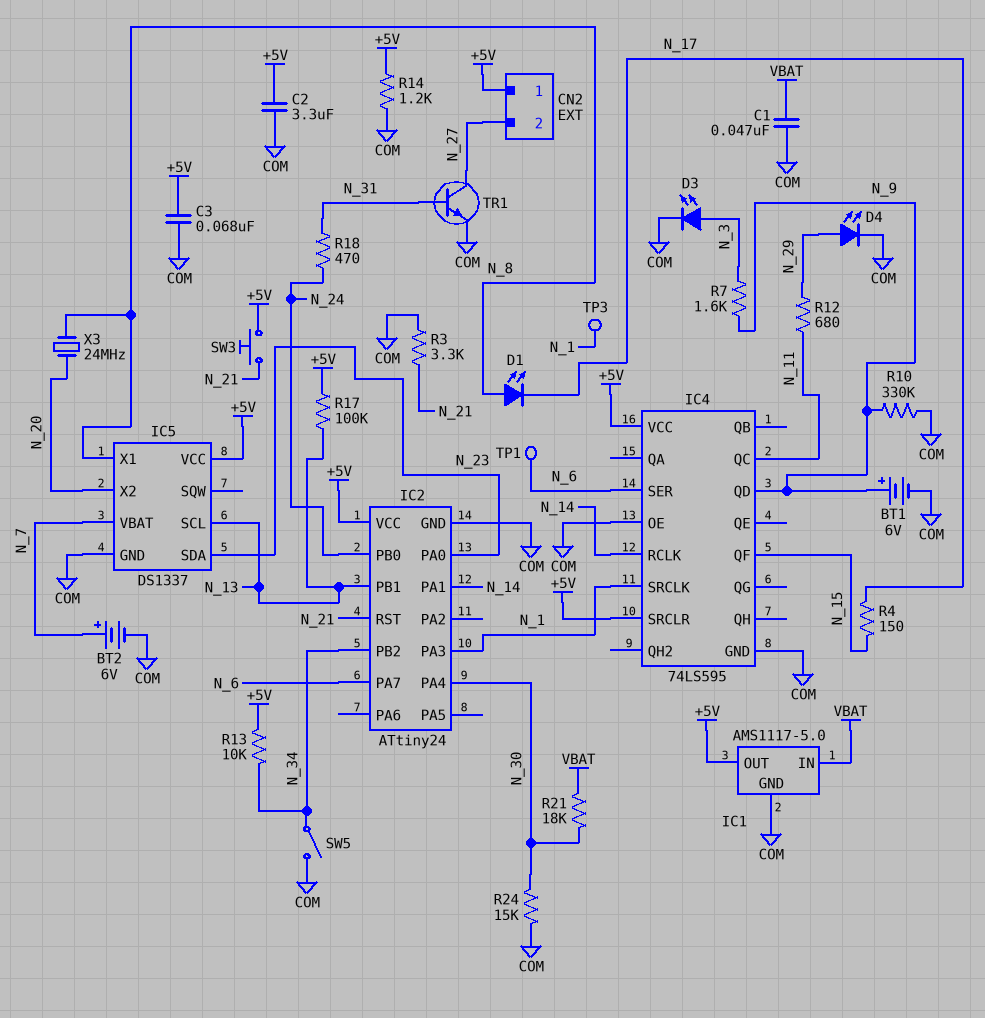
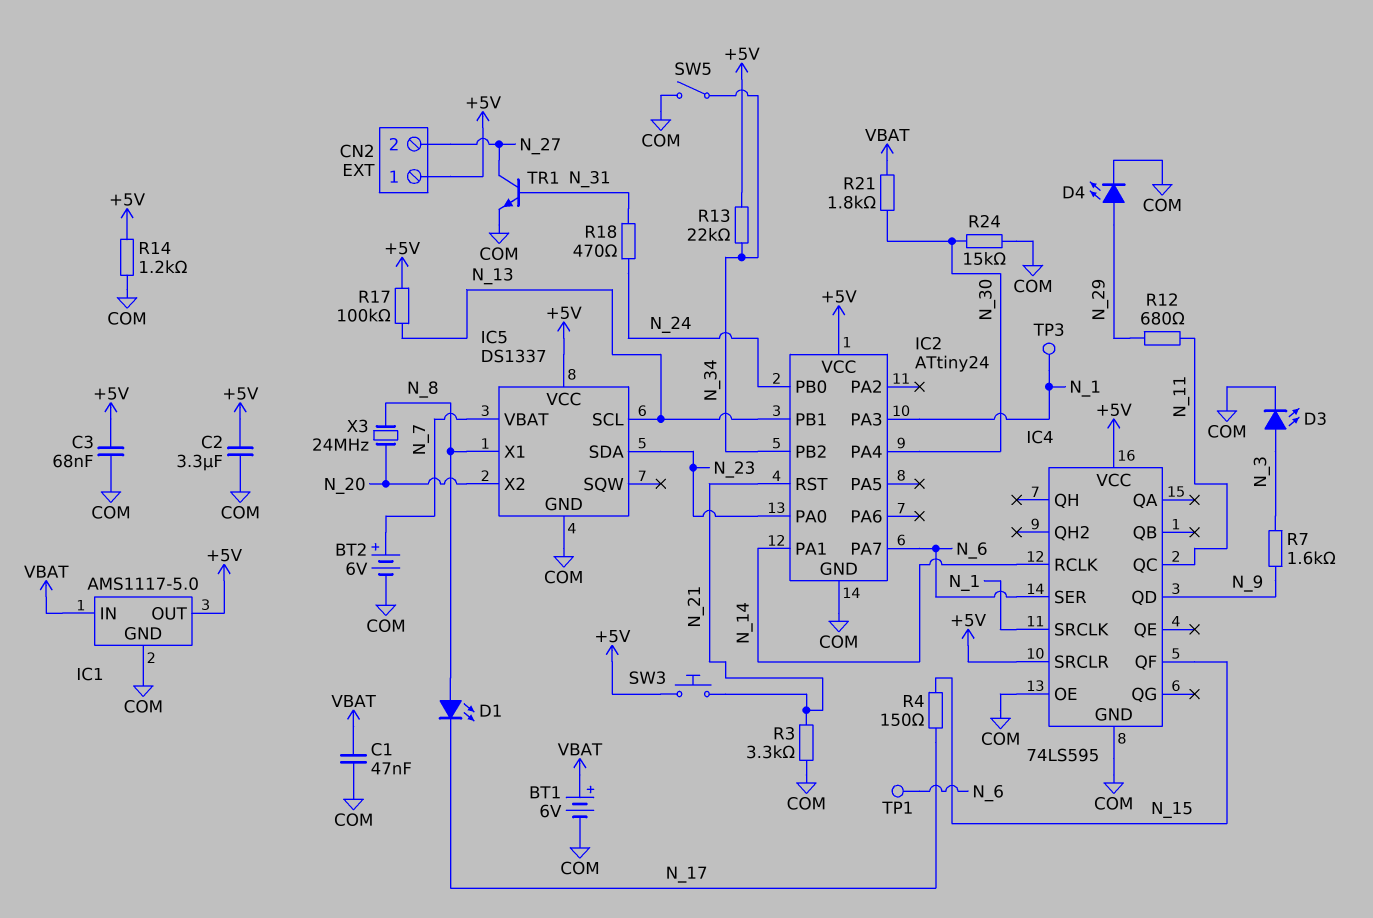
BT1: 6V (plus N_9, minus COM) -> 6V (plus VBAT, minus COM)
R10: 330k (COM, N_9) -> none
R13: 10k (+5V, N_34) -> 22k (+5V, N_34)
R21: 18k (N_30, VBAT) -> 1.8k (N_30, VBAT)

